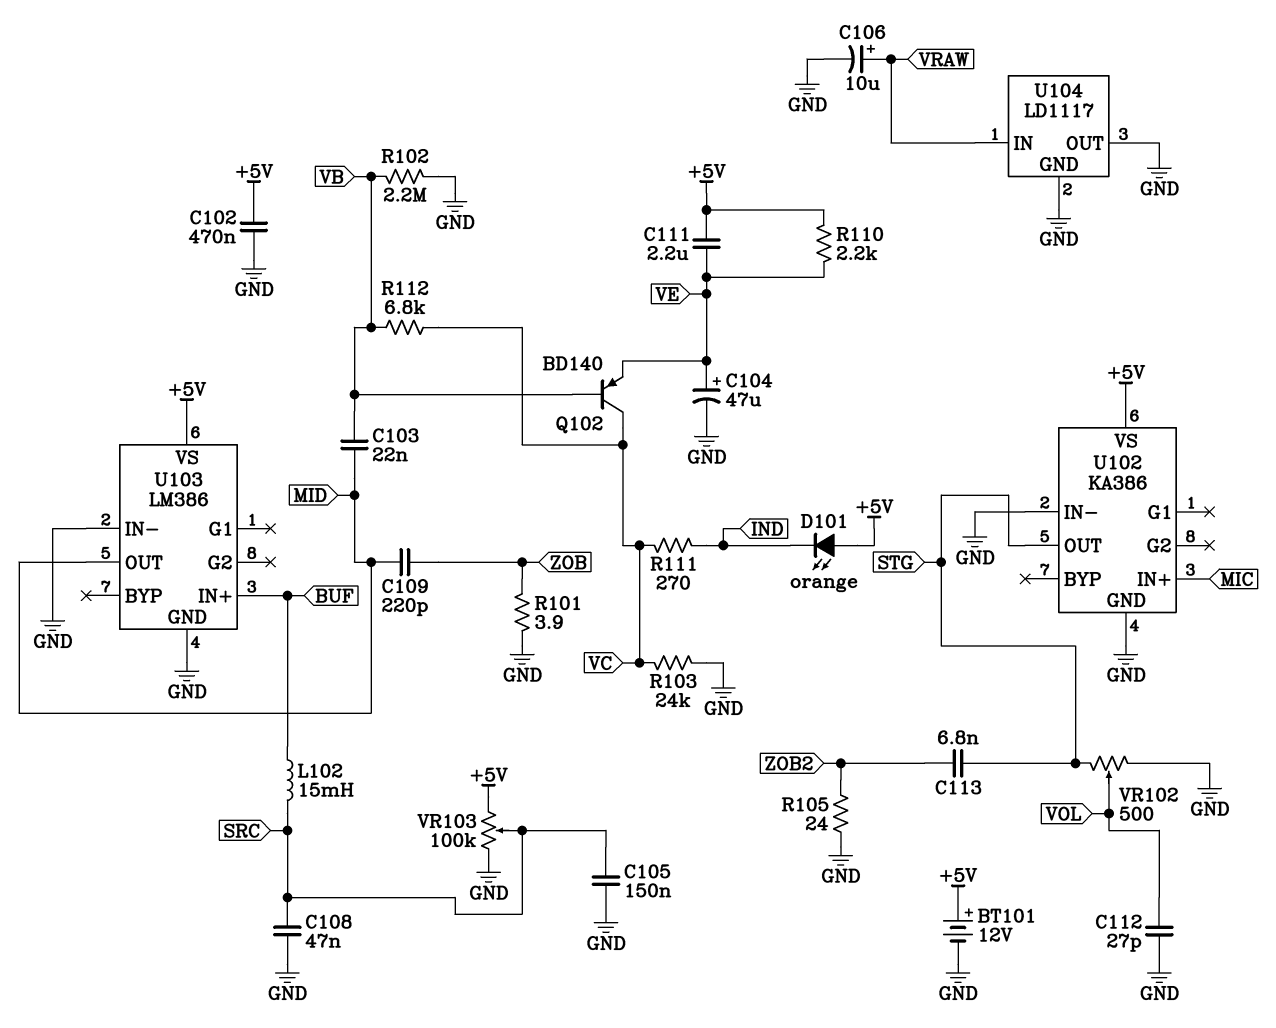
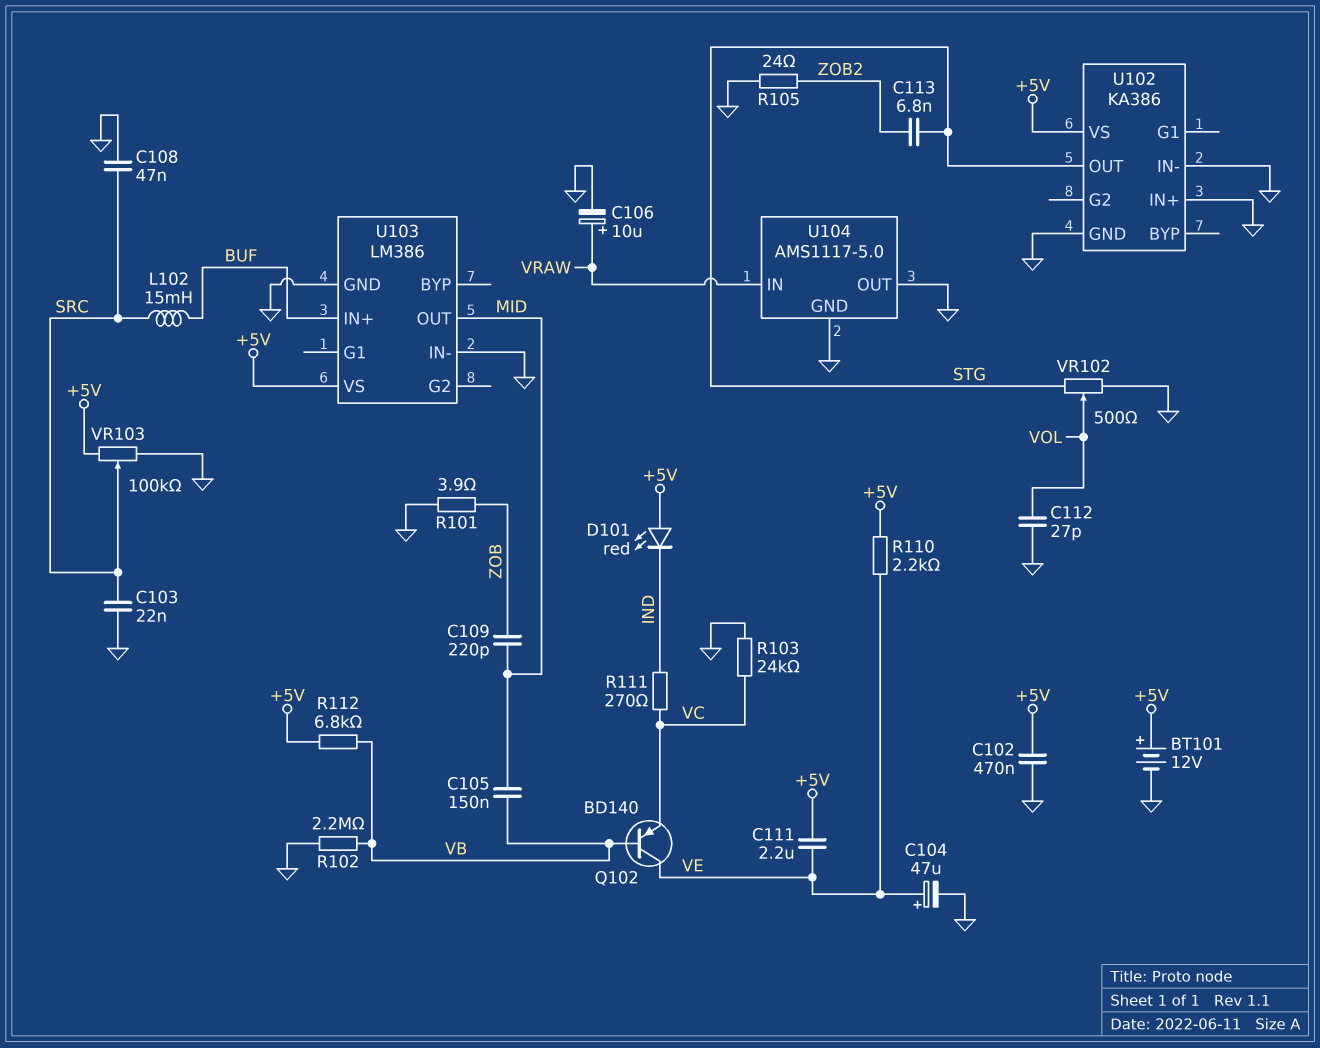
C103: 22nF (MID, VB) -> 22nF (GND, SRC)
C105: 150nF (GND, SRC) -> 150nF (MID, VB)
D101: LED orange (A +5V, K IND) -> LED red (A +5V, K IND)
Q102: PNP BD140 (B VB, C VC, E VE) -> PNP BD140 (B VB, C VE, E VC)
R112: 6.8k (VB, VC) -> 6.8k (+5V, VB)
U102 pin IN+: MIC -> GND
U104: LD1117 -> AMS1117-5.0

